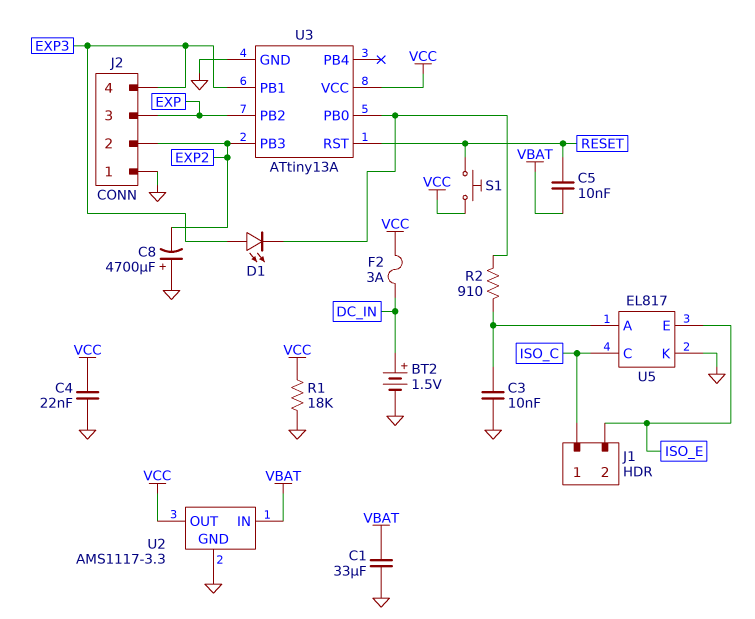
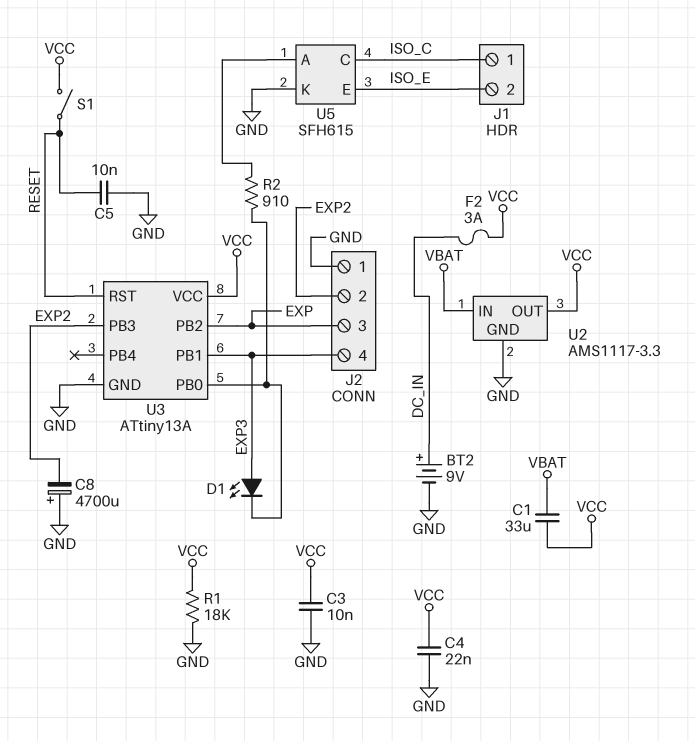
BT2: 1.5V (plus DC_IN, minus GND) -> 9V (plus DC_IN, minus GND)
C1: 33uF (GND, VBAT) -> 33uF (VBAT, VCC)
C3: 10nF (GND, U5/A) -> 10nF (GND, VCC)
C5: 10nF (RESET, VBAT) -> 10nF (GND, RESET)
S1: button (RESET, VCC) -> switch (RESET, VCC)
U5: EL817 -> SFH615

